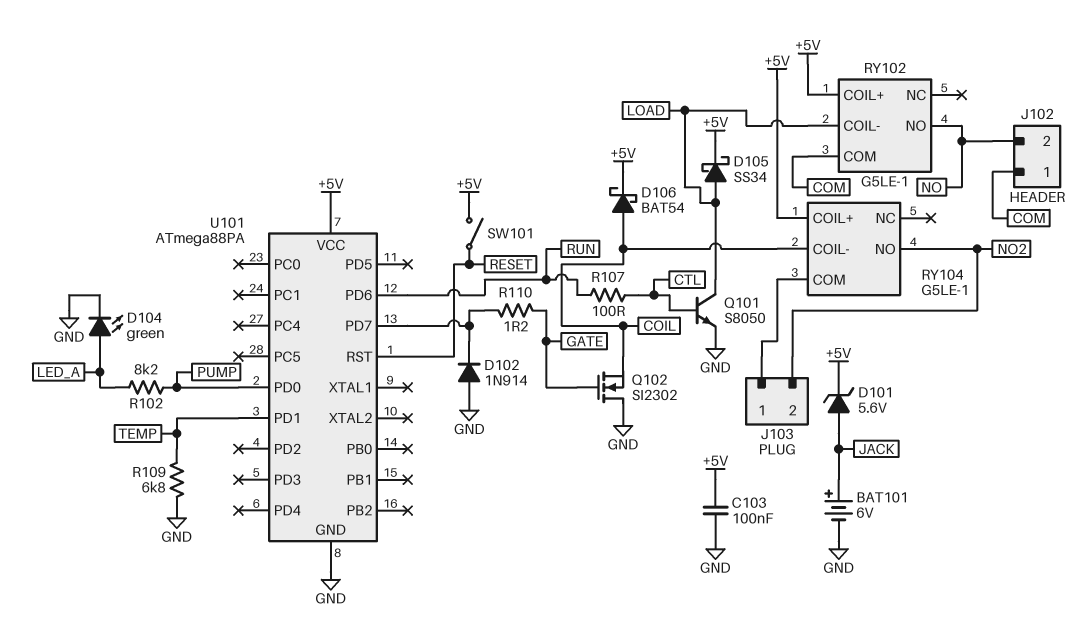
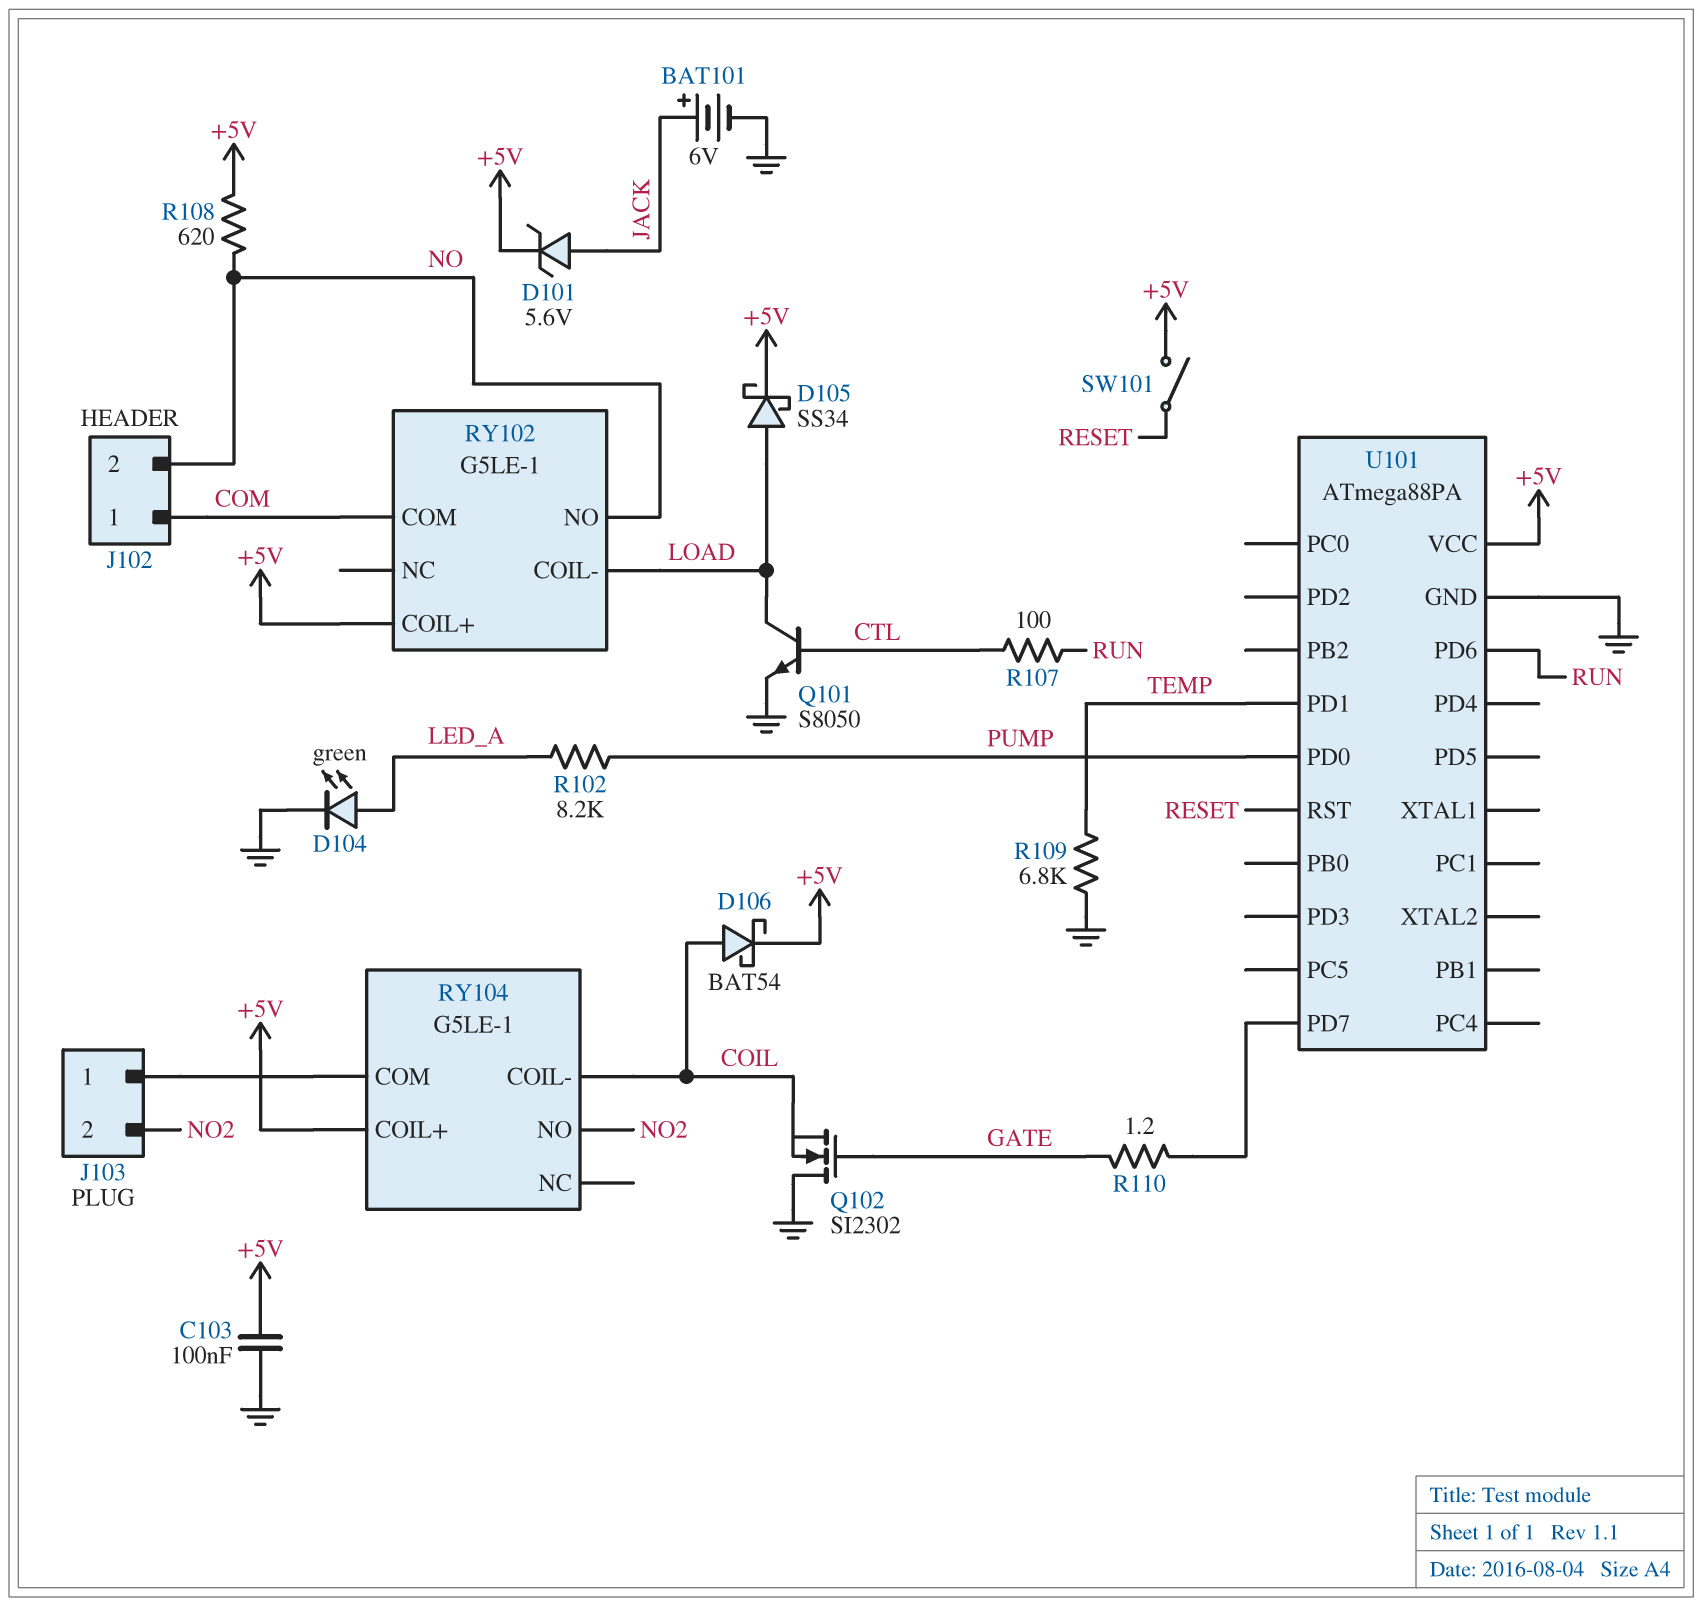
D102: diode 1N914 (A GND, K U101/PD7) -> none
R108: none -> 620 (+5V, NO)

